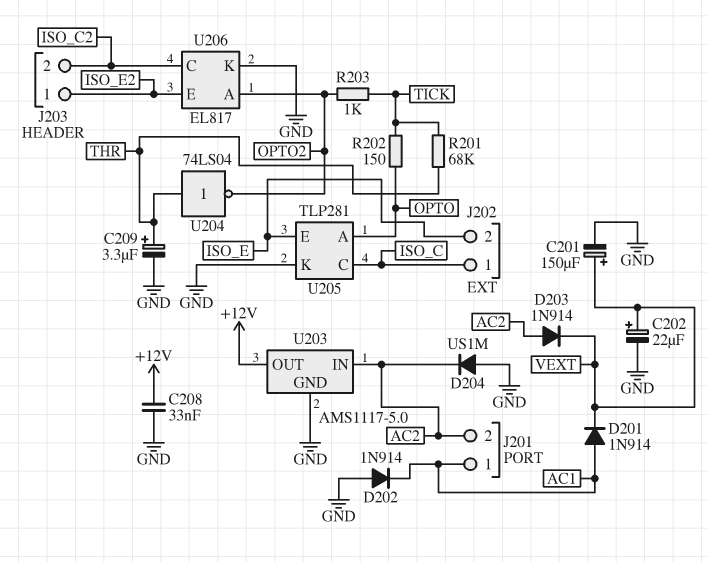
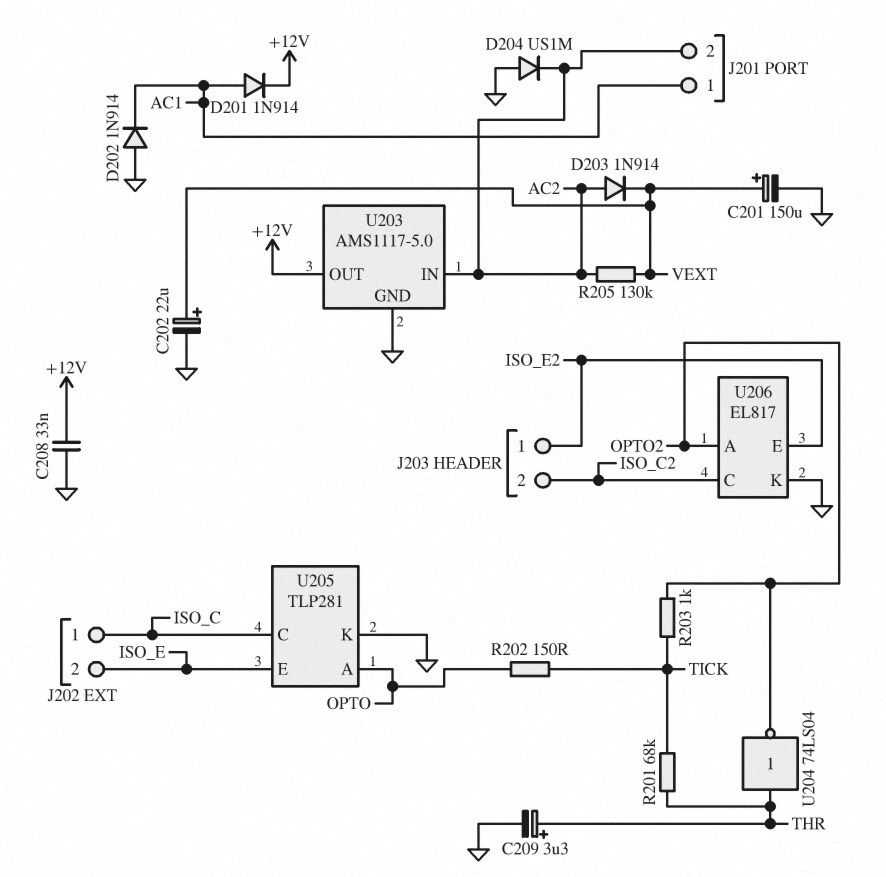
D201: diode 1N914 (A AC1, K VEXT) -> diode 1N914 (A AC1, K +12V)
R205: none -> 130k (AC2, VEXT)

